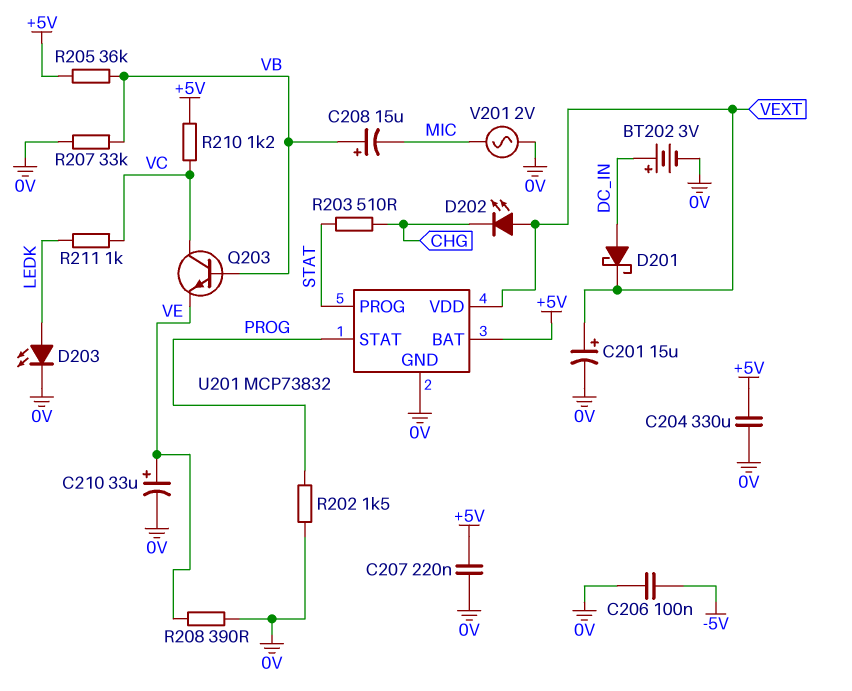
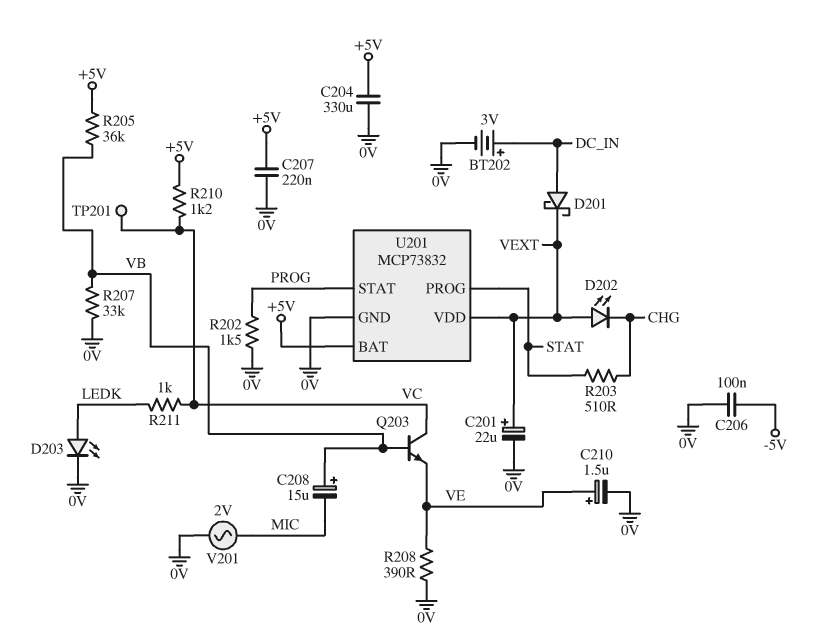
C201: 15uF (plus VEXT, minus 0V) -> 22uF (plus VEXT, minus 0V)
C210: 33uF (plus VE, minus 0V) -> 1.5uF (plus VE, minus 0V)
TP201: none -> test point (VC)

